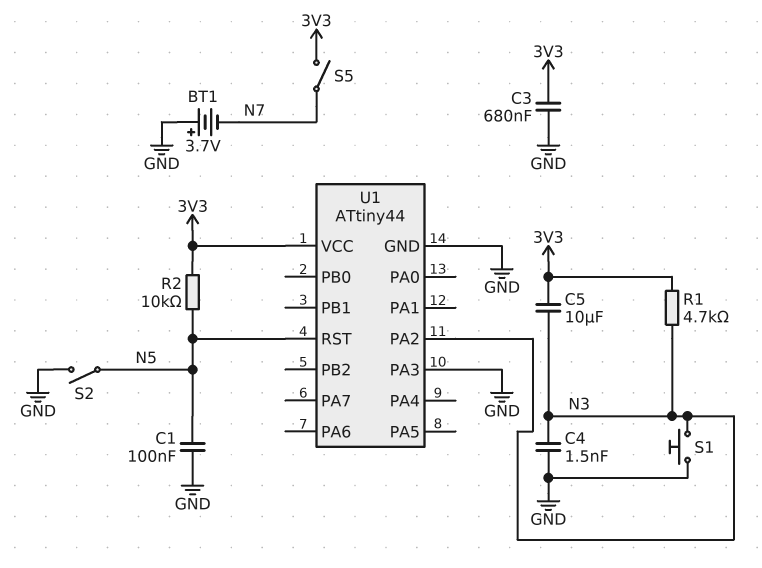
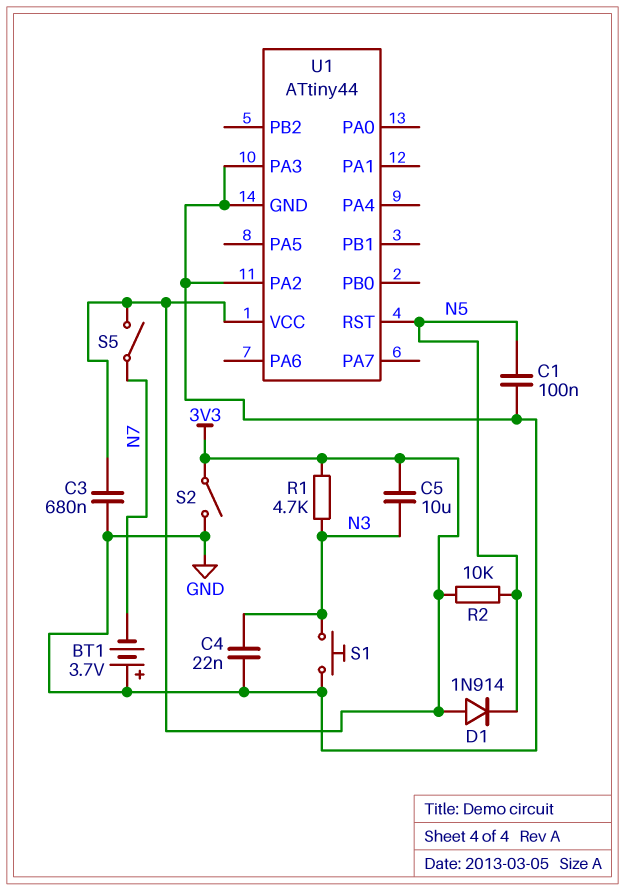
C4: 1.5nF (GND, N3) -> 22nF (GND, N3)
D1: none -> diode 1N914 (A 3V3, K N5)
S2: switch (GND, N5) -> switch (3V3, GND)
U1 pin PA2: N3 -> GND

